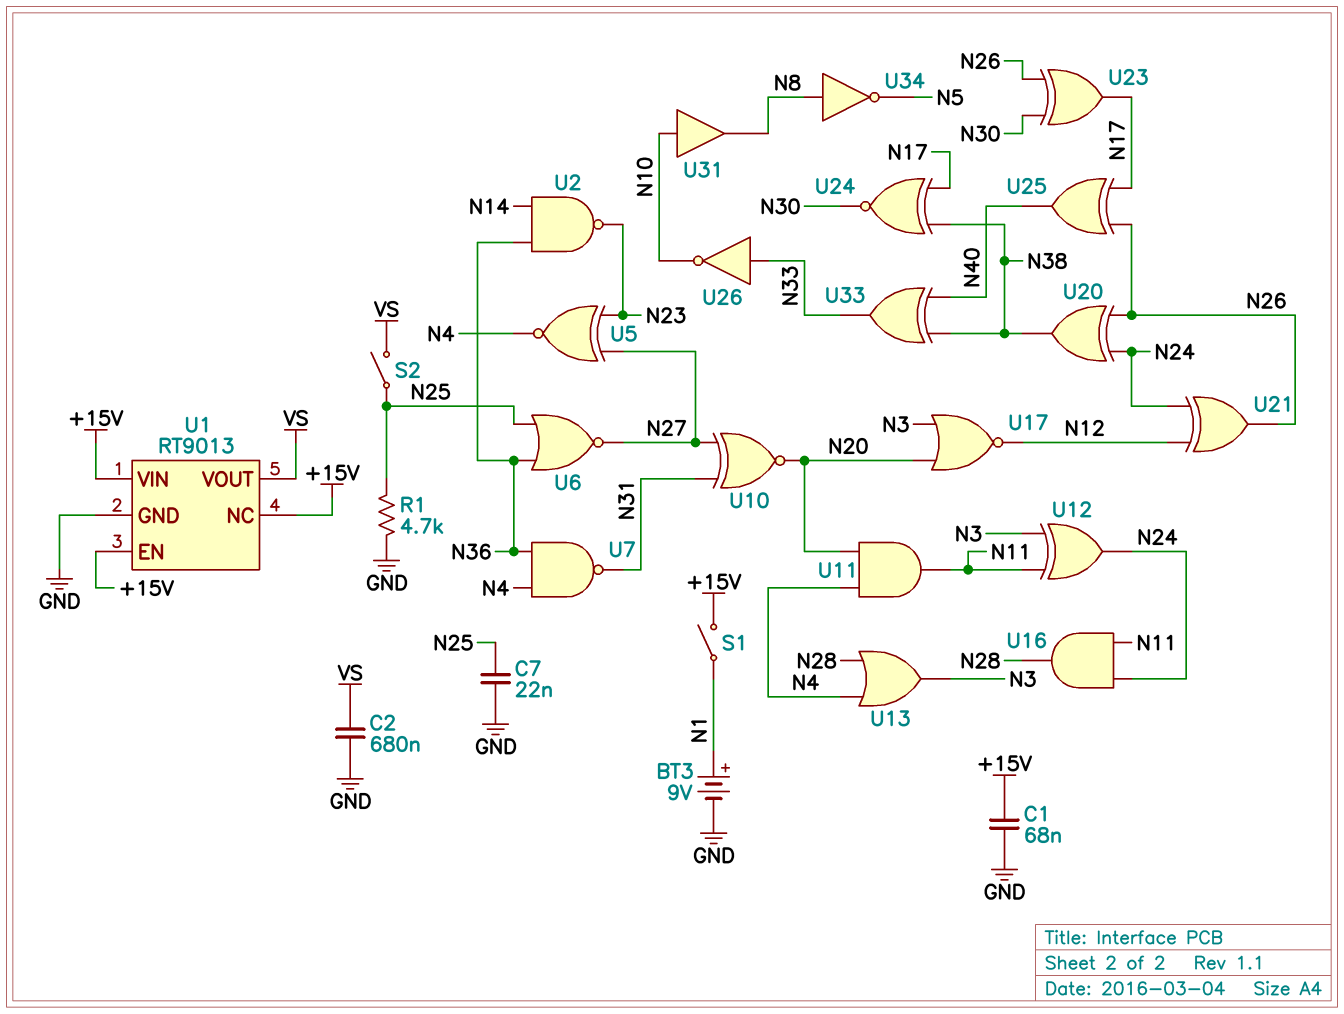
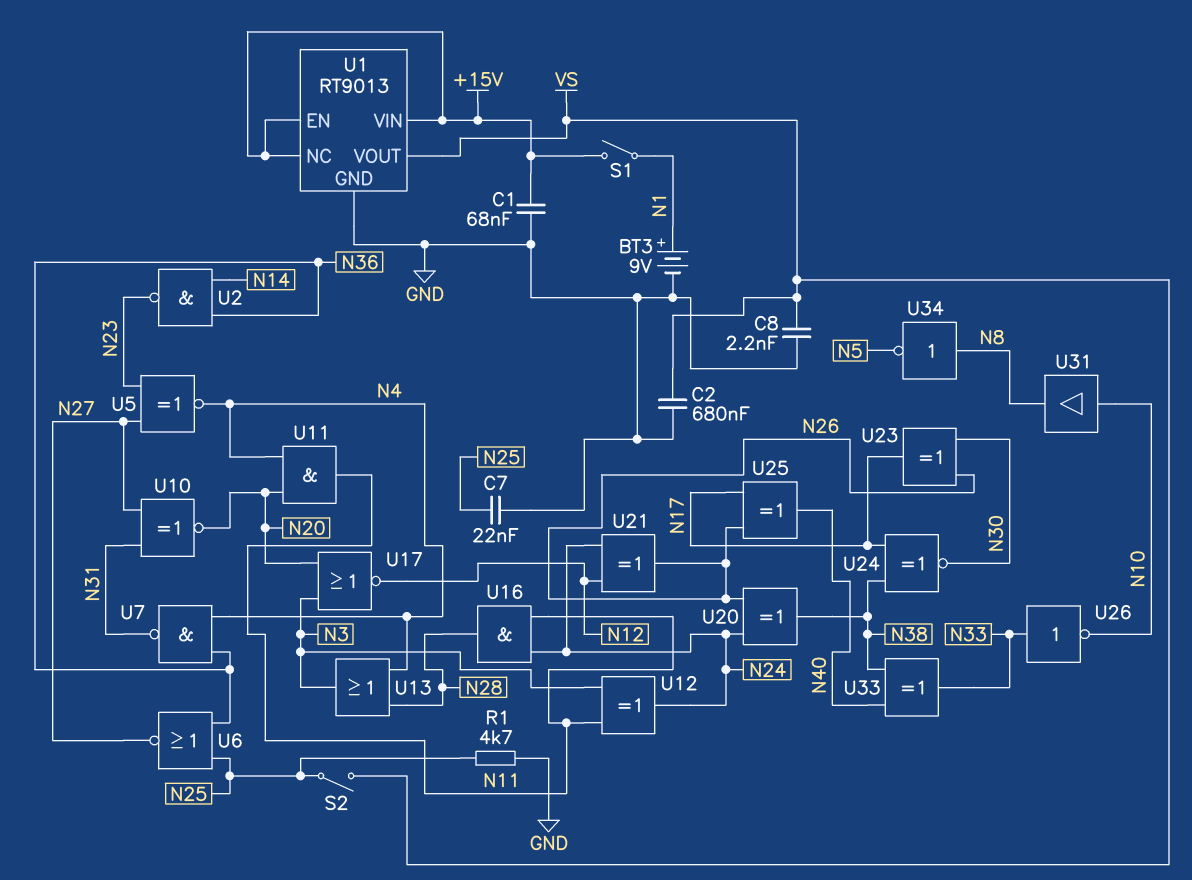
C8: none -> 2.2nF (GND, VS)

